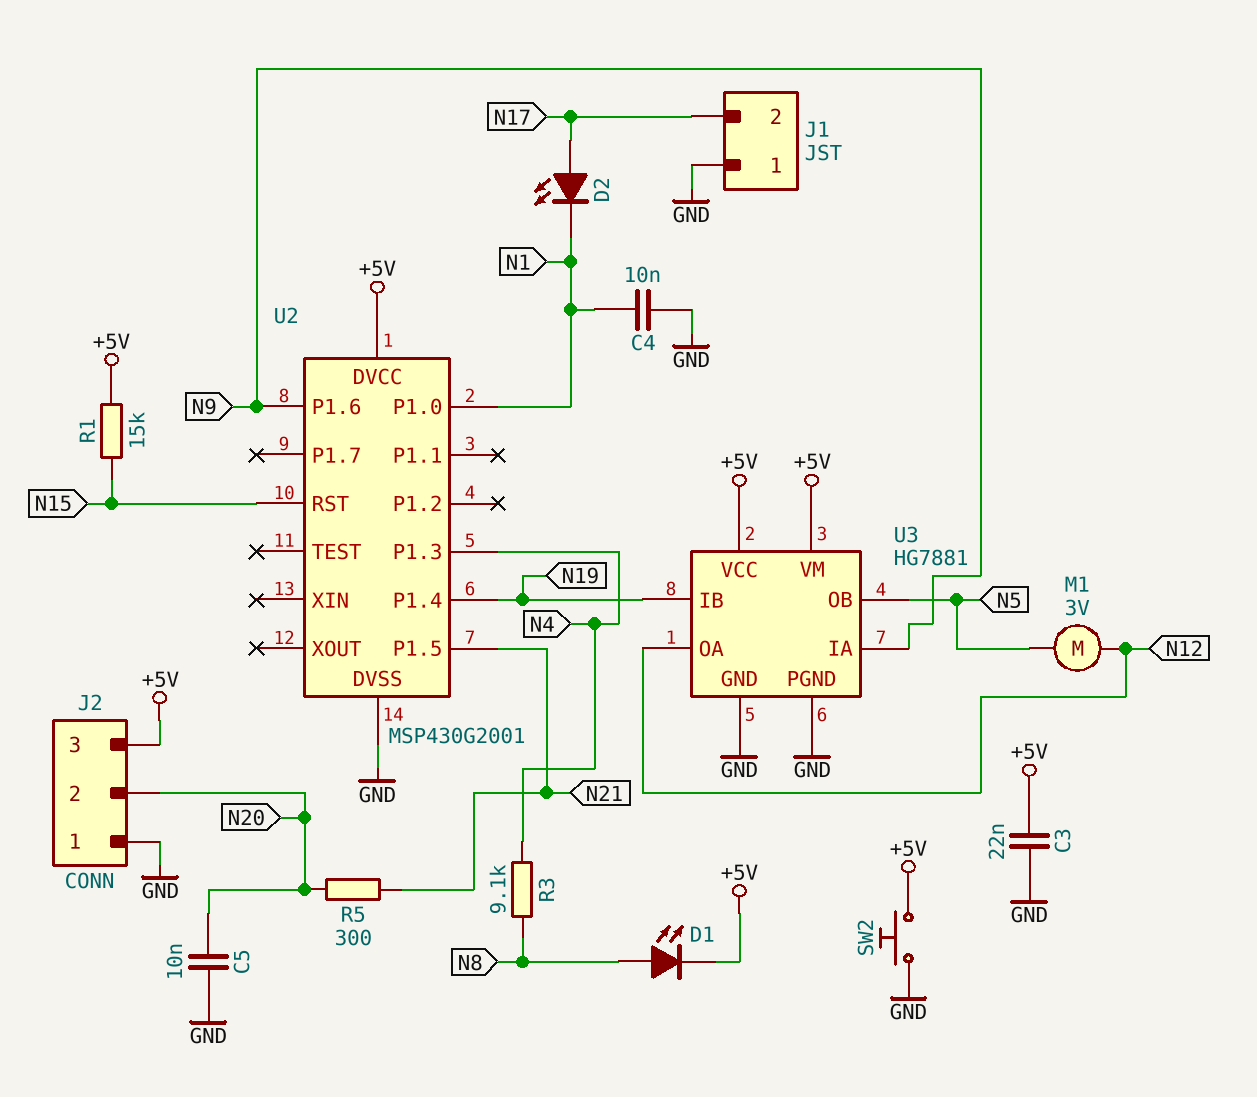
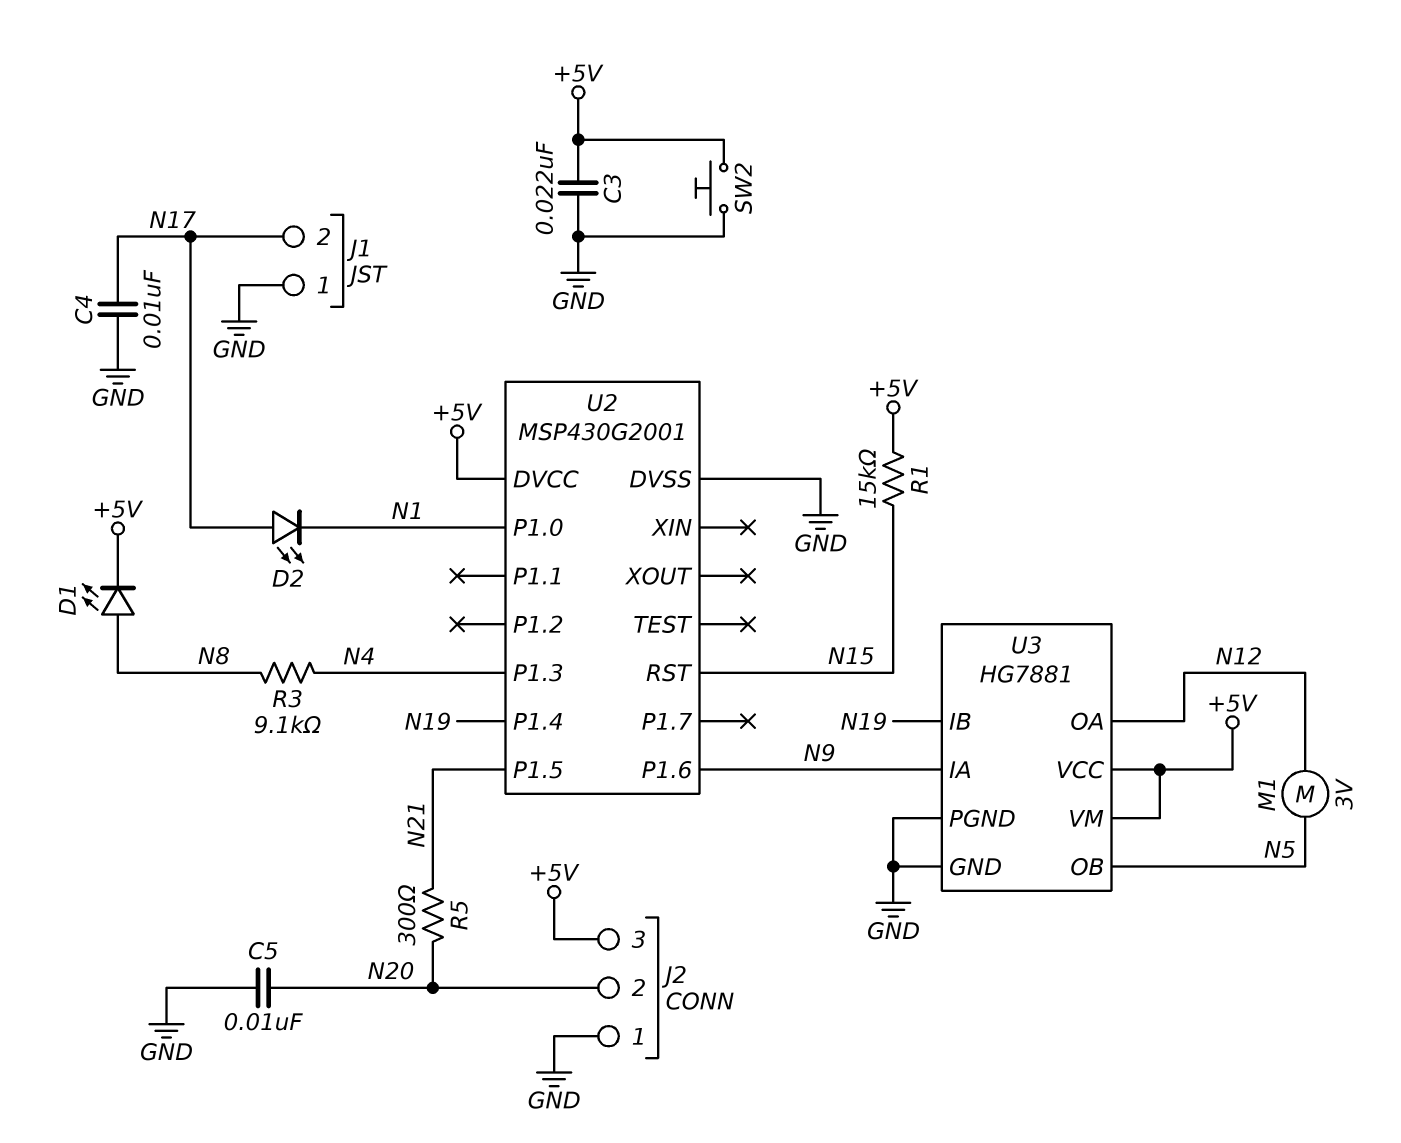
C4: 10nF (GND, N1) -> 10nF (GND, N17)

